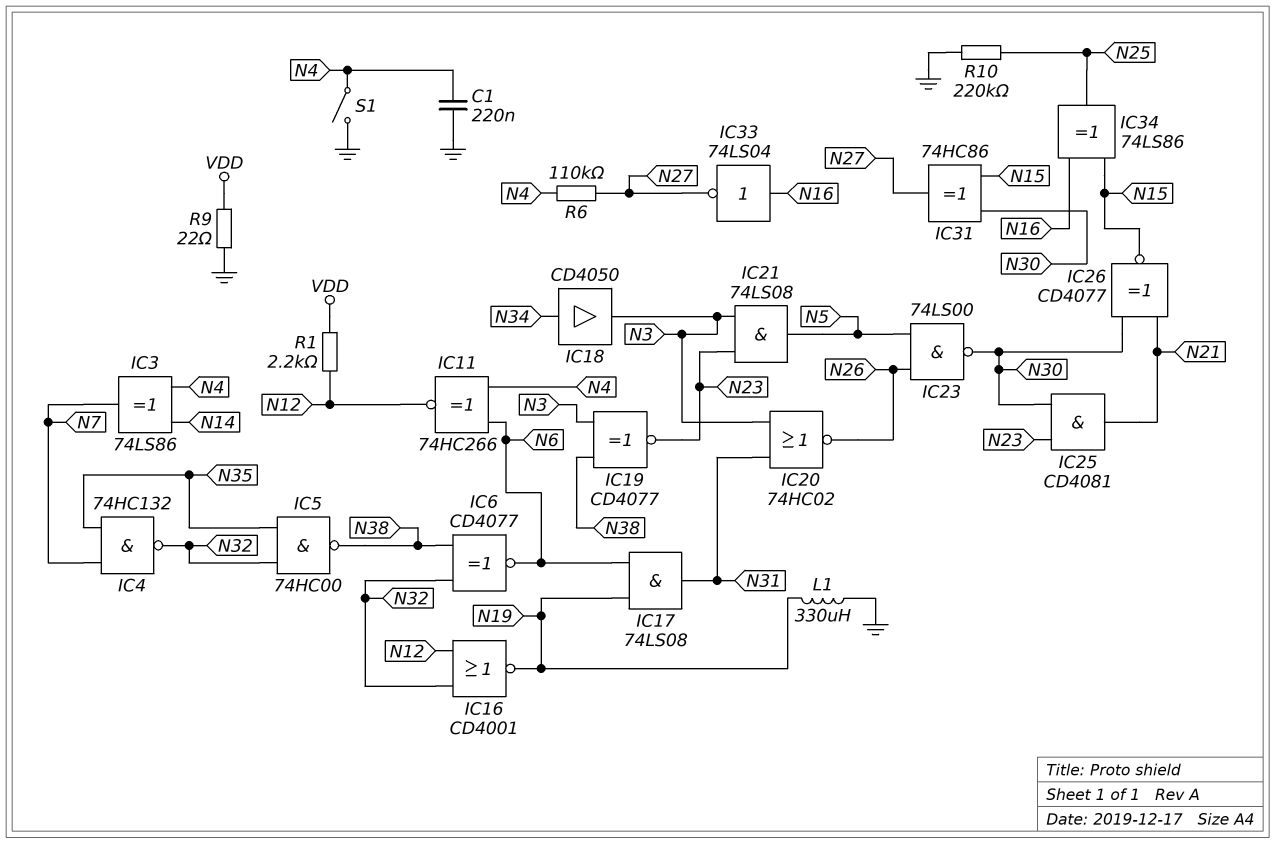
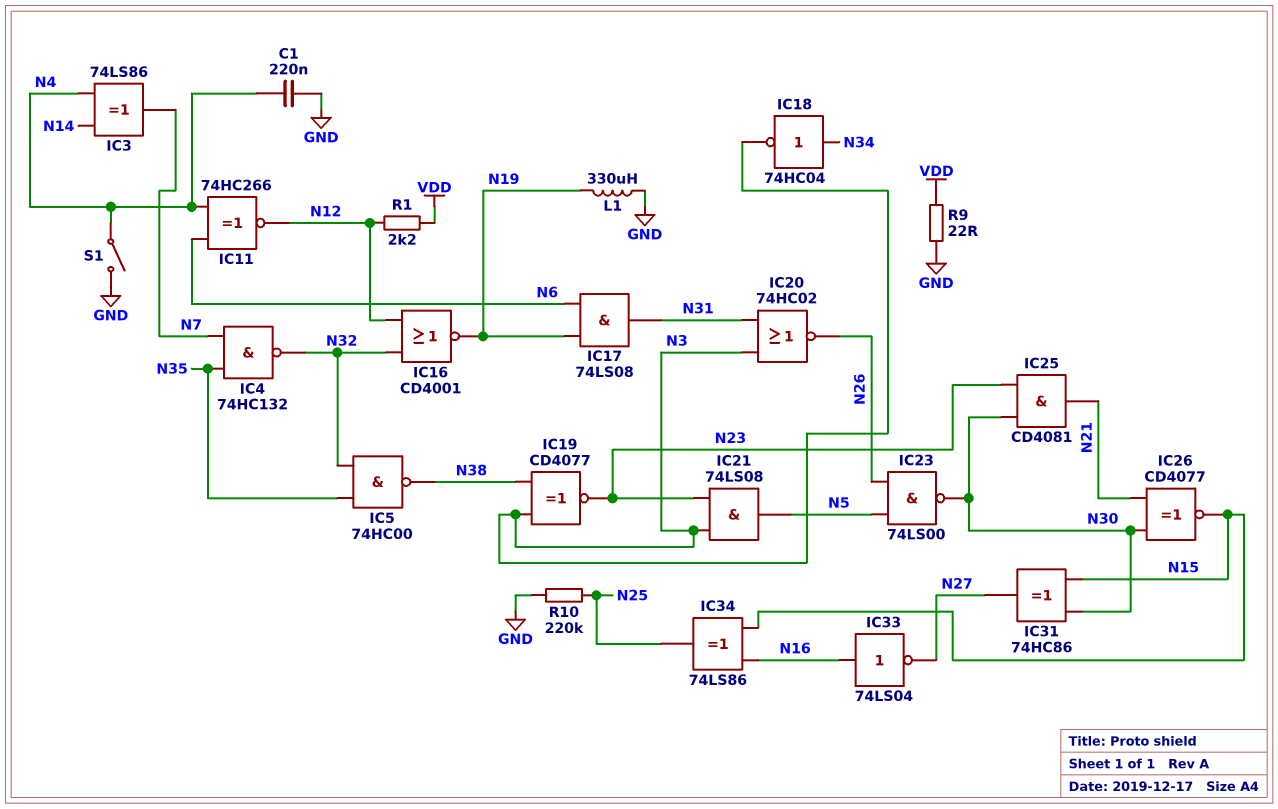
IC6: XNOR CD4077 (in N32, in N38, out N6) -> none
IC18: buffer CD4050 (in N34, out N3) -> NOT 74HC04 (in N34, out N3)
R6: 110k (N4, N27) -> none

